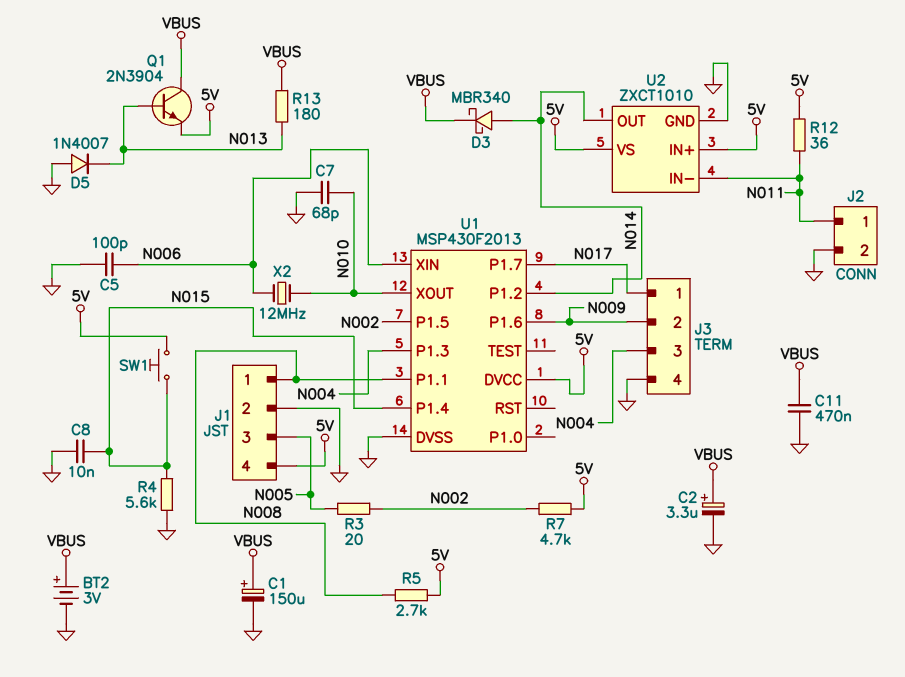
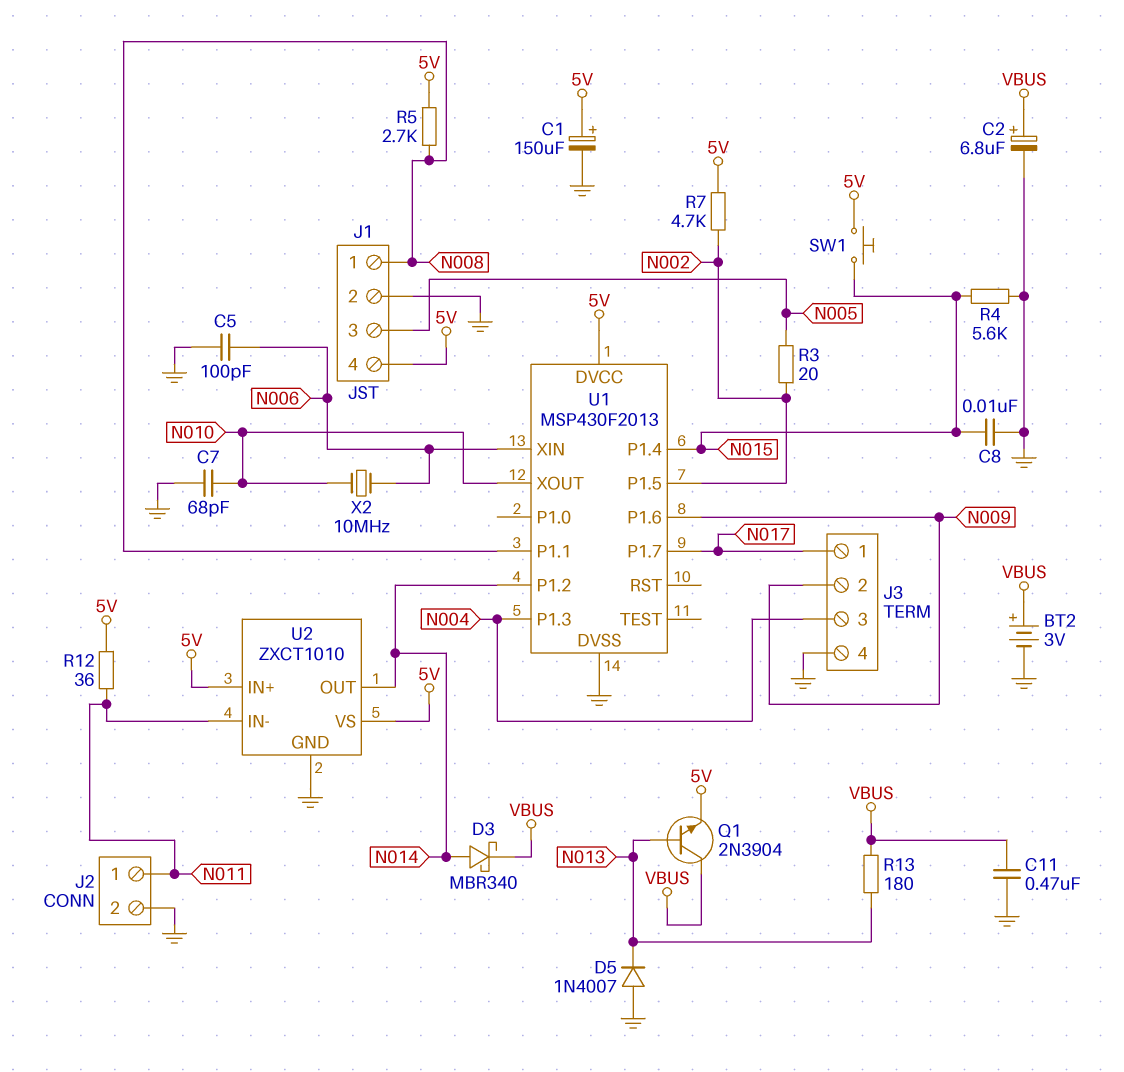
C1: 150uF (plus VBUS, minus GND) -> 150uF (plus 5V, minus GND)
C2: 3.3uF (plus VBUS, minus GND) -> 6.8uF (plus VBUS, minus GND)
X2: 12MHz (N006, N010) -> 10MHz (N006, N010)

